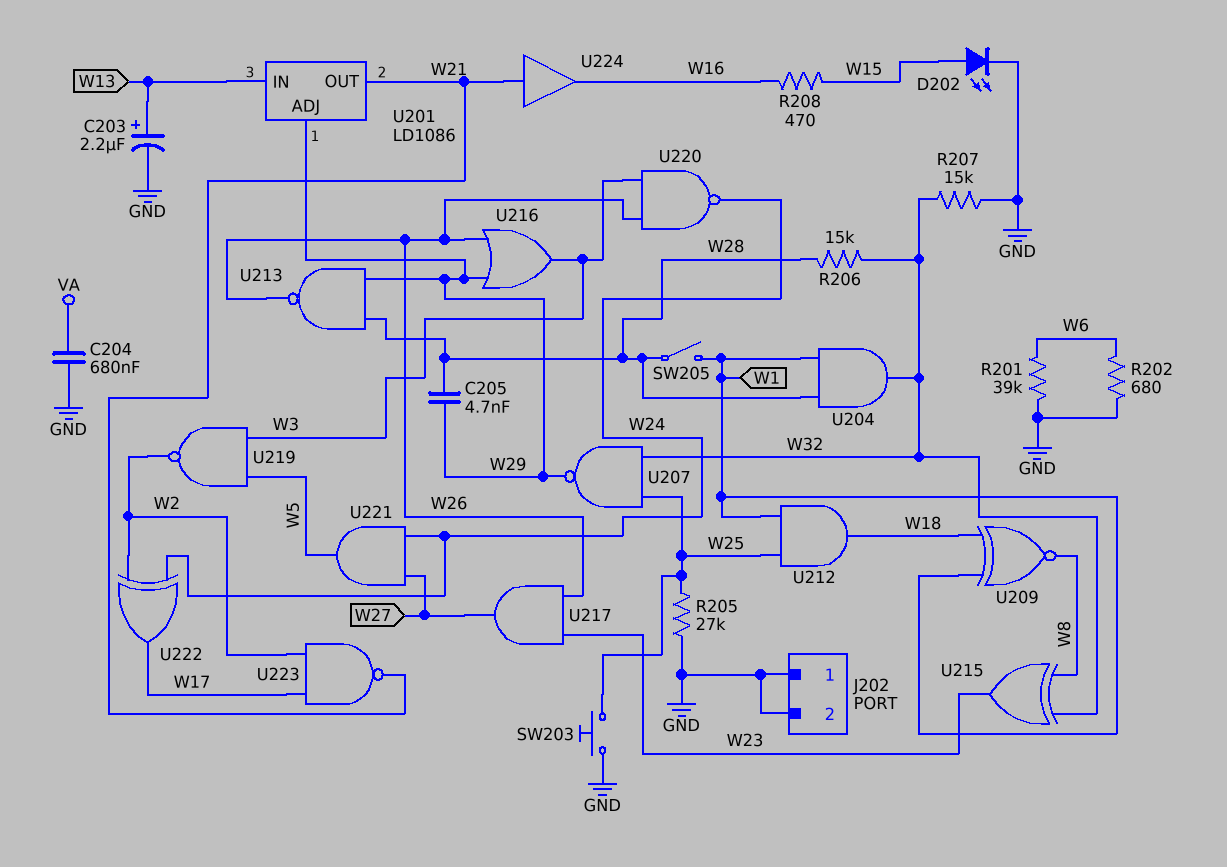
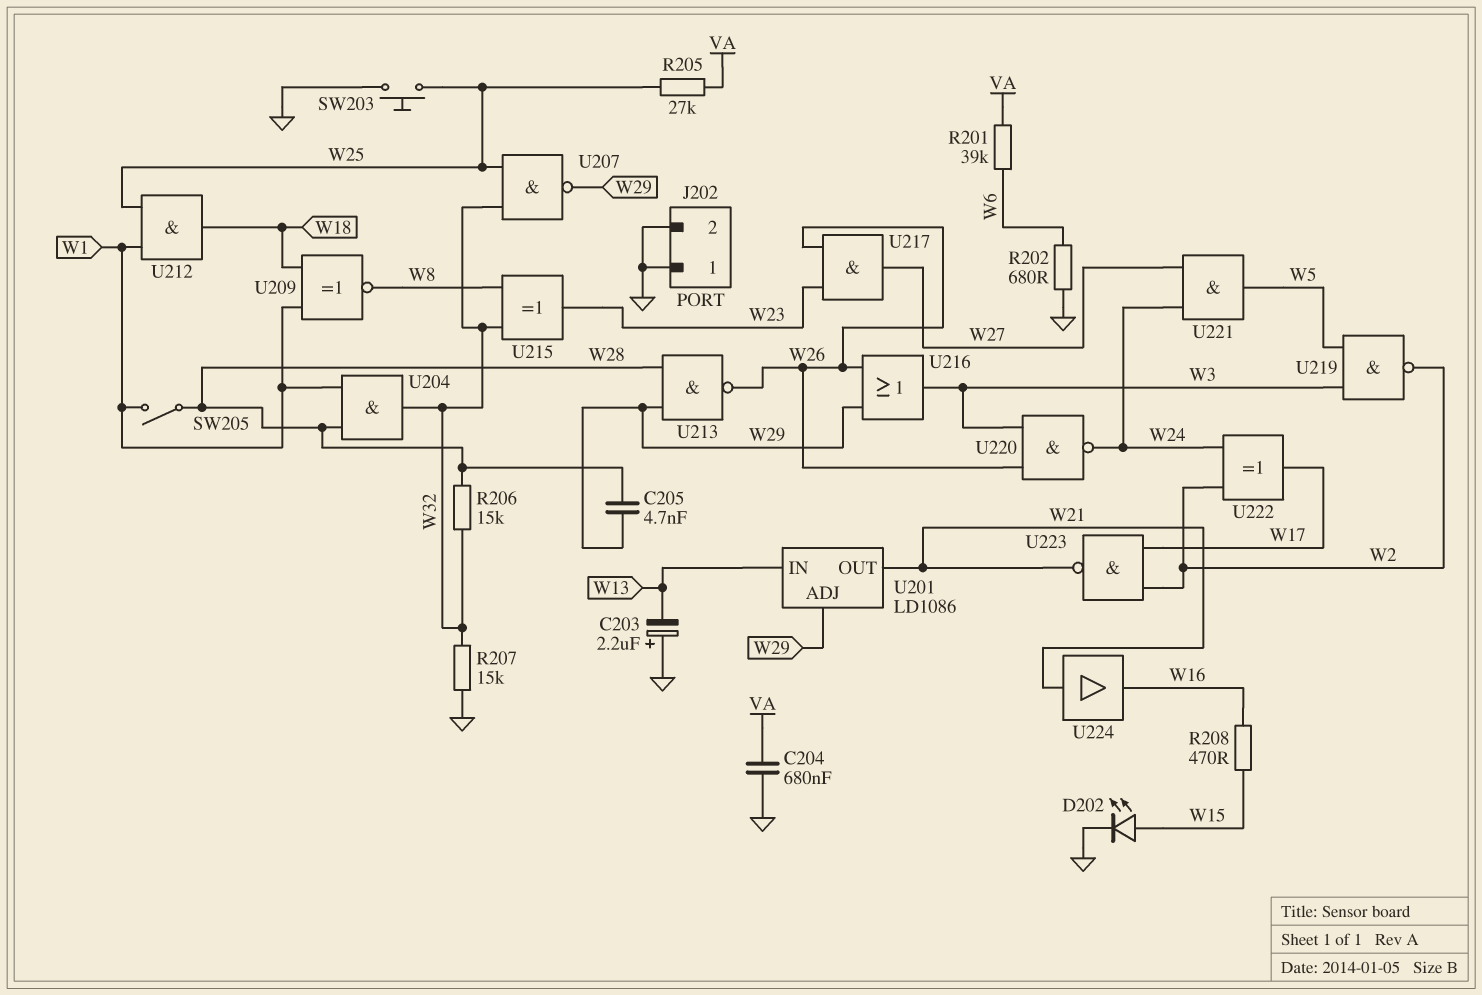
C203: 2.2uF (plus W13, minus GND) -> 2.2uF (plus GND, minus W13)
R201: 39k (GND, W6) -> 39k (VA, W6)
R205: 27k (GND, W25) -> 27k (VA, W25)

